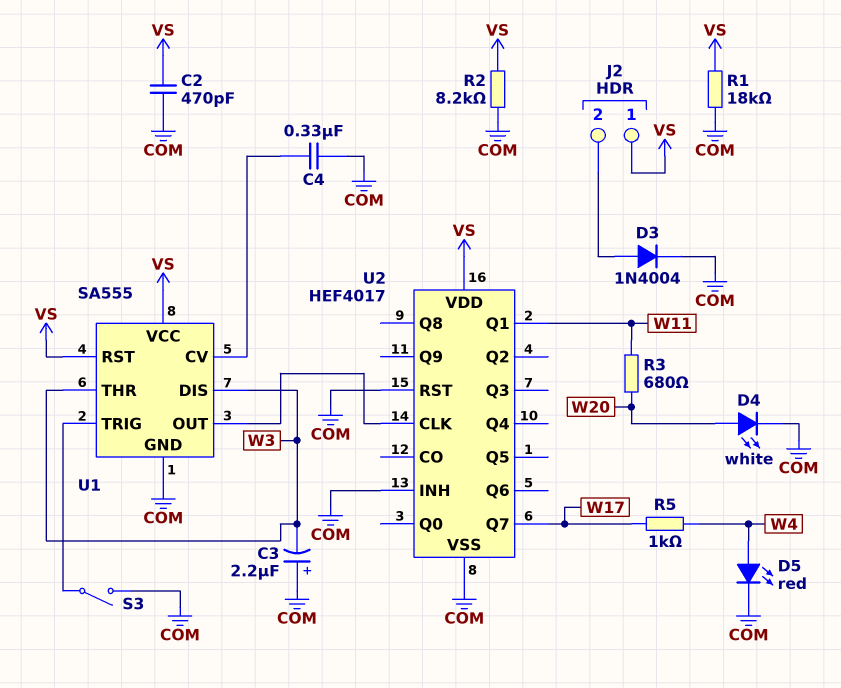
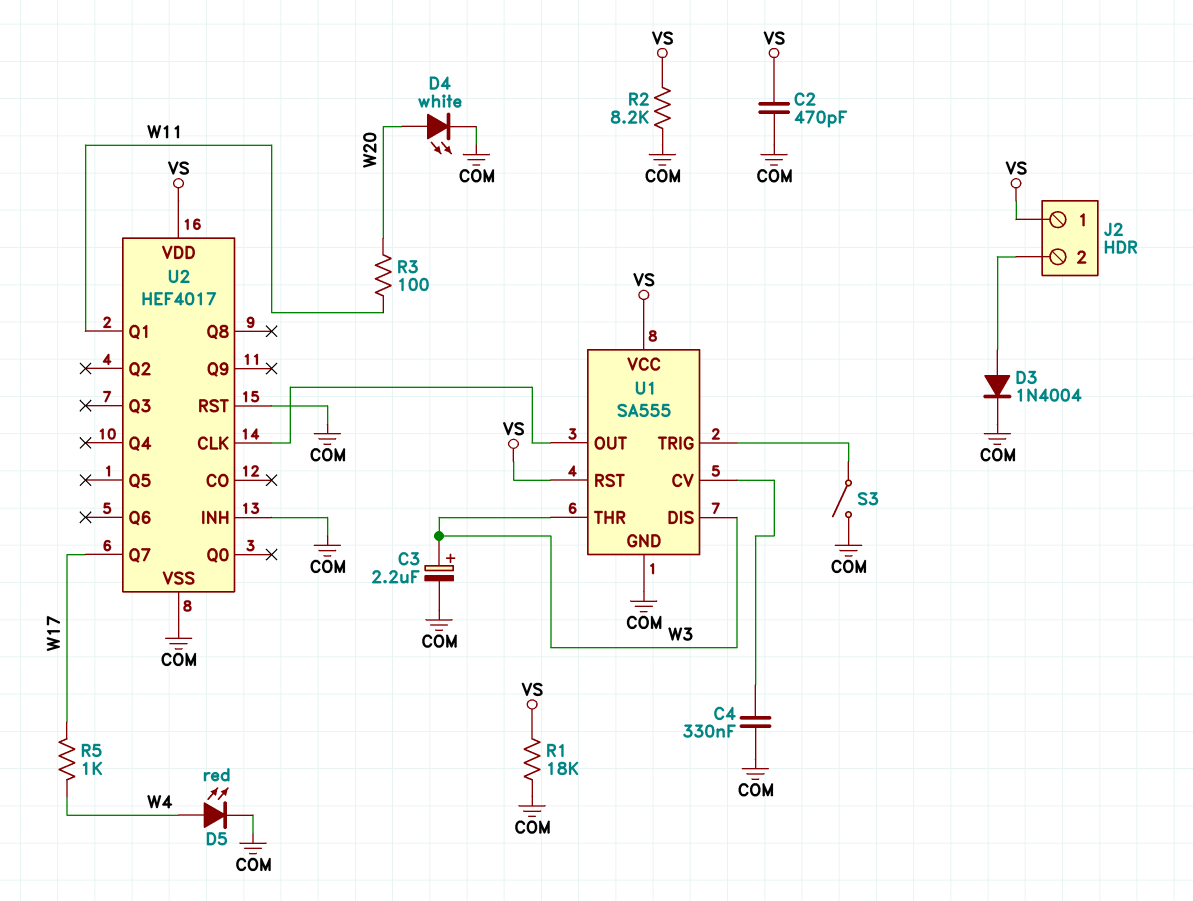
C3: 2.2uF (plus COM, minus W3) -> 2.2uF (plus W3, minus COM)
R3: 680 (W11, W20) -> 100 (W11, W20)

